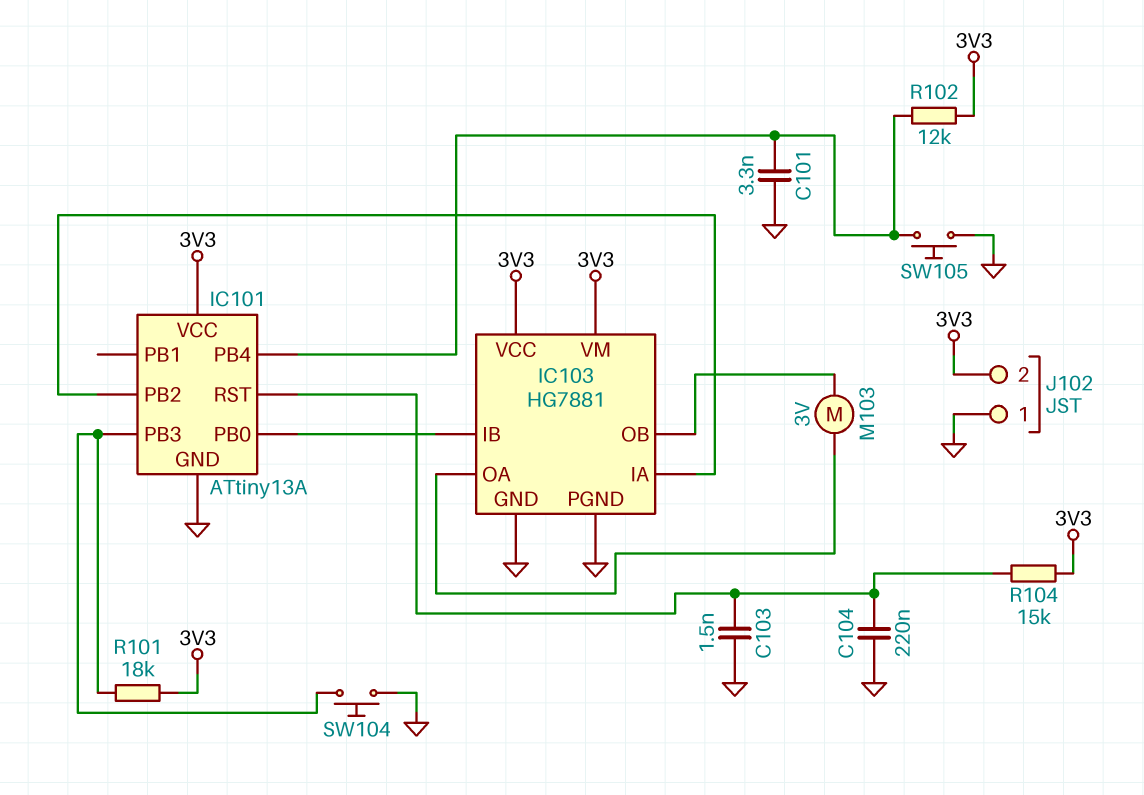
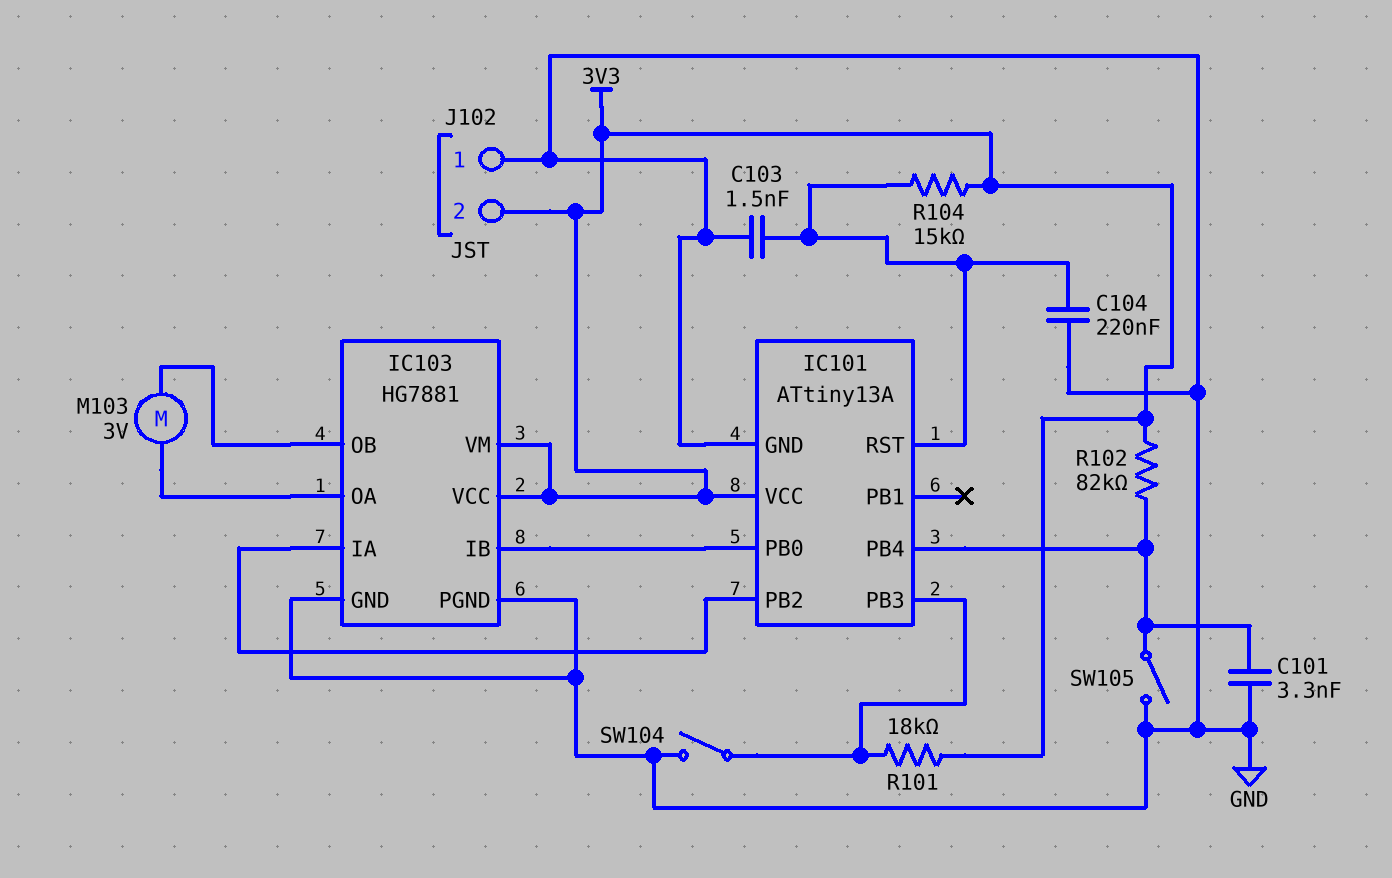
R102: 12k (3V3, IC101/PB4) -> 82k (3V3, IC101/PB4)
SW104: button (GND, IC101/PB3) -> switch (GND, IC101/PB3)
SW105: button (GND, IC101/PB4) -> switch (GND, IC101/PB4)

